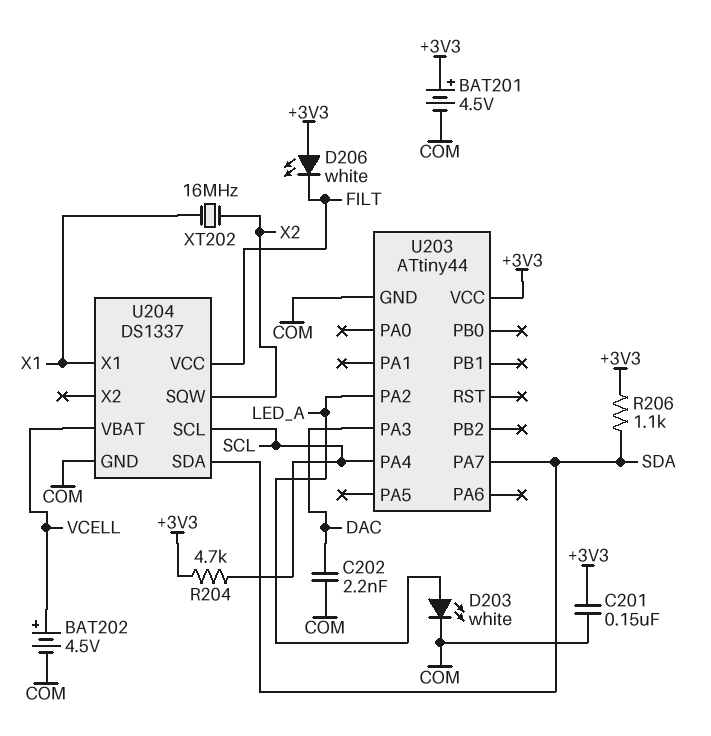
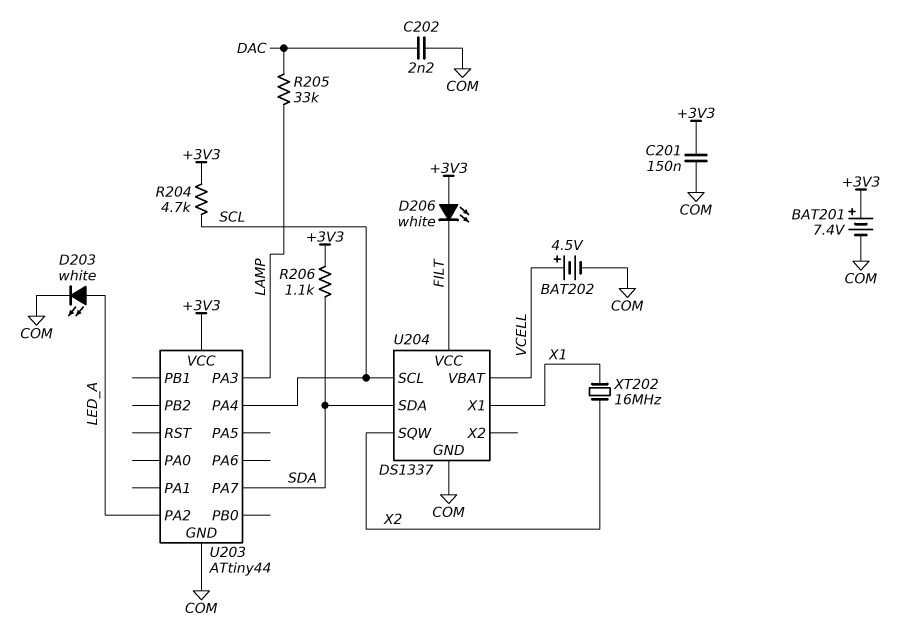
BAT201: 4.5V (plus +3V3, minus COM) -> 7.4V (plus +3V3, minus COM)
R205: none -> 33k (DAC, LAMP)
U203 pin PA3: DAC -> LAMP

